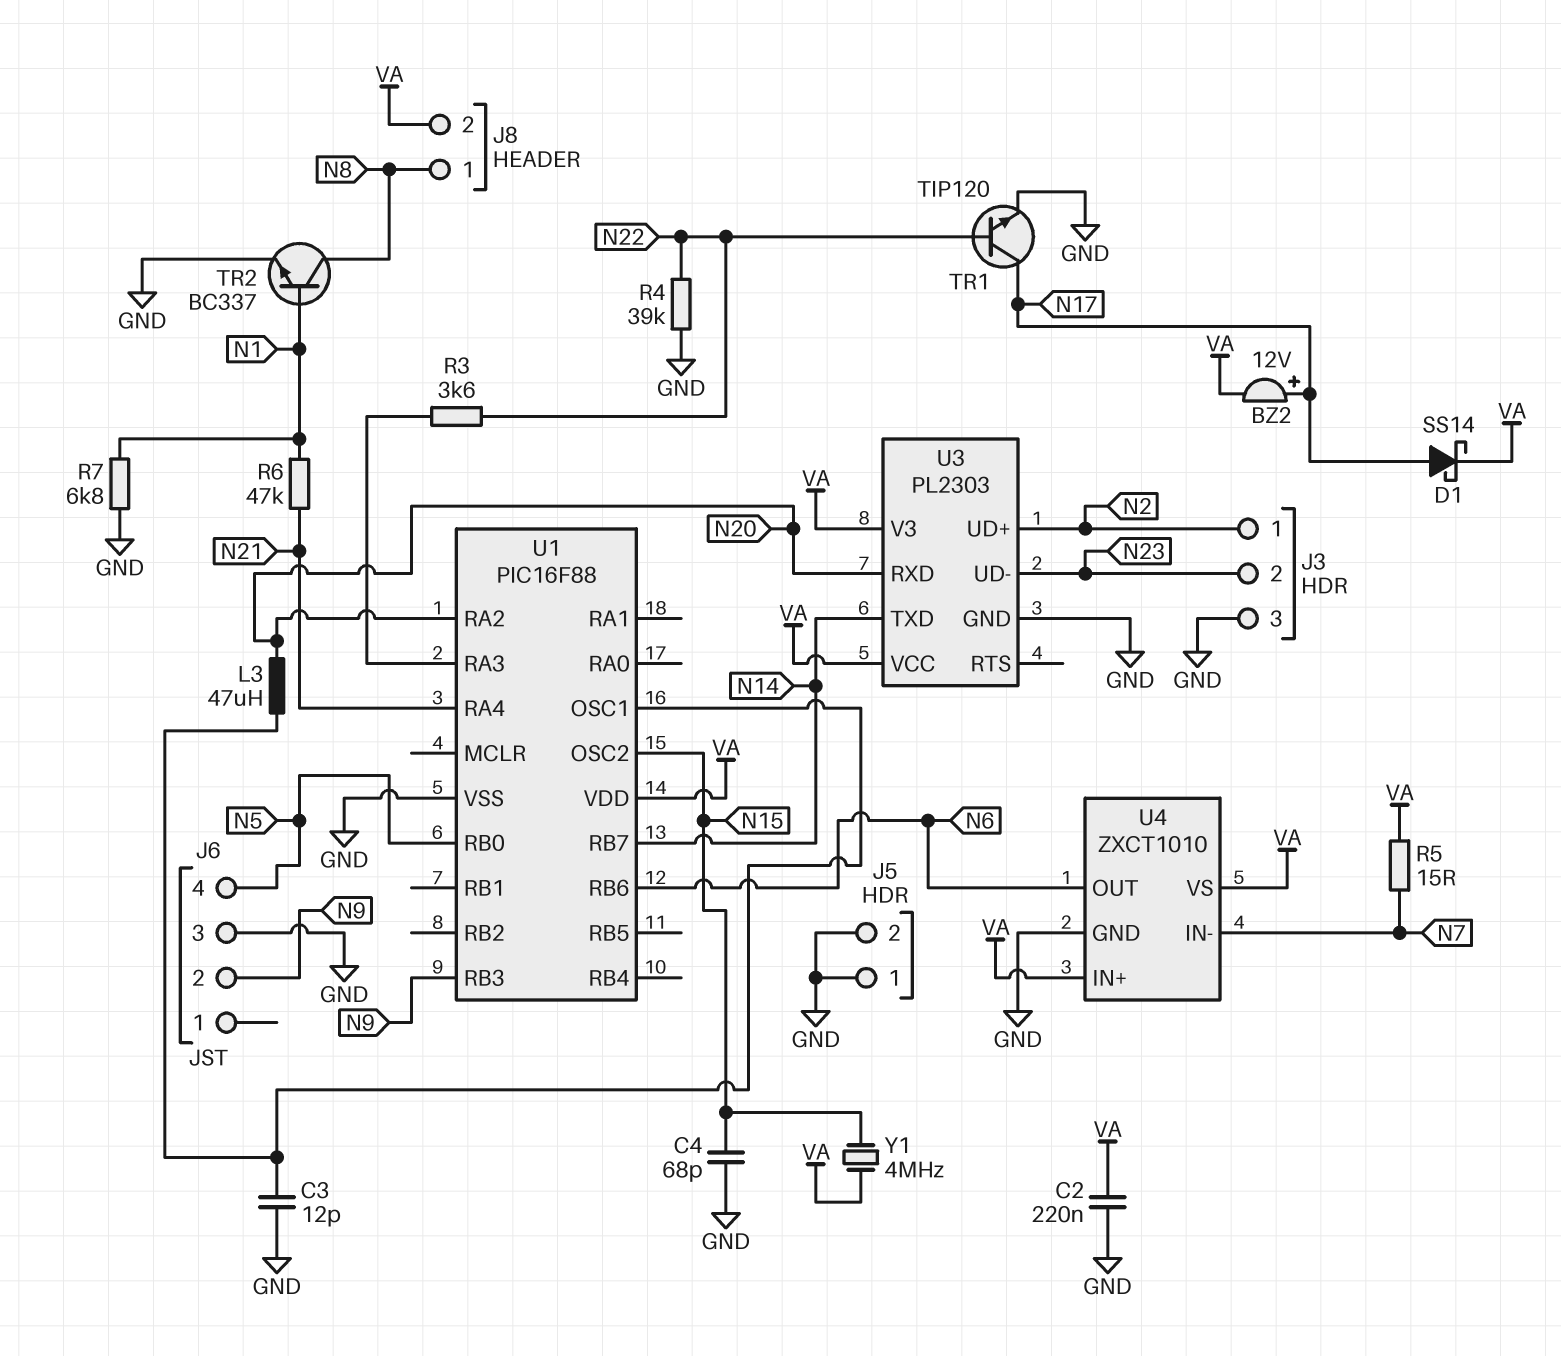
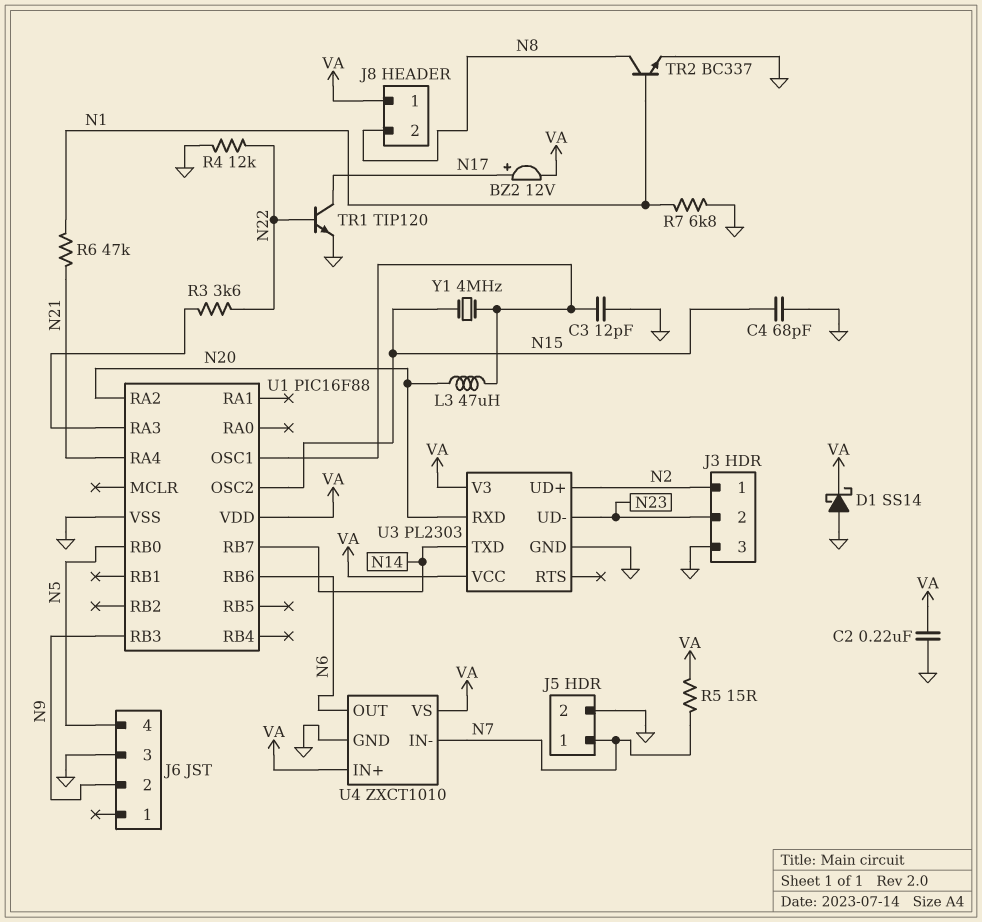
D1: schottky SS14 (A N17, K VA) -> schottky SS14 (A GND, K VA)
J5 pin 1: GND -> N7
J8 pin 1: N8 -> VA
J8 pin 2: VA -> N8
R4: 39k (GND, N22) -> 12k (GND, N22)
Y1: 4MHz (N15, VA) -> 4MHz (N15, U1/OSC1)

